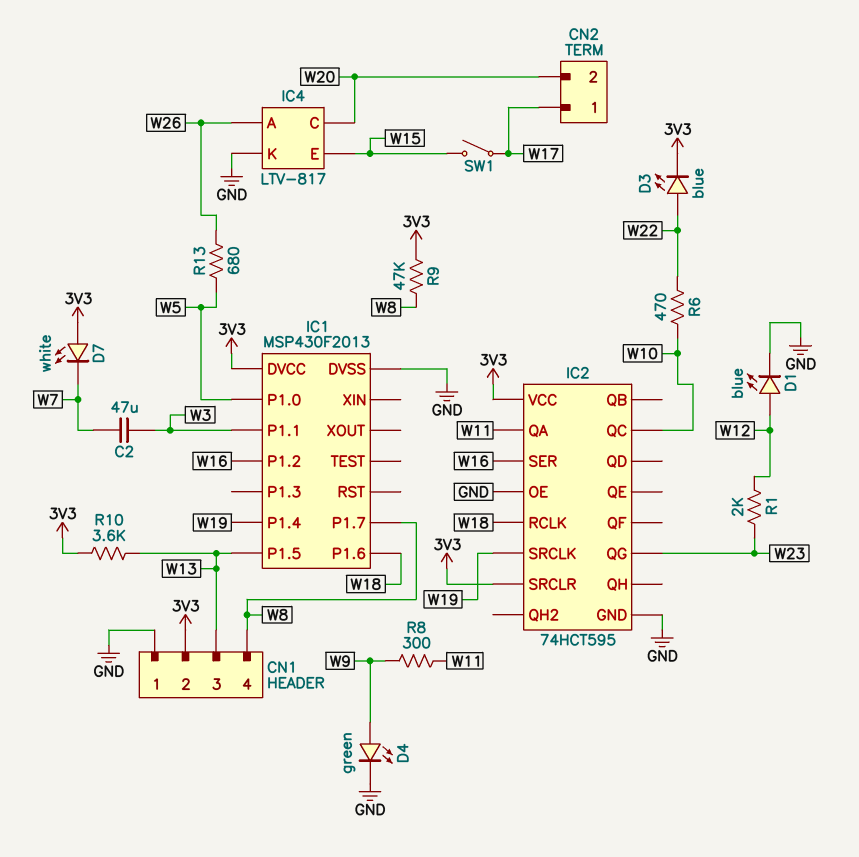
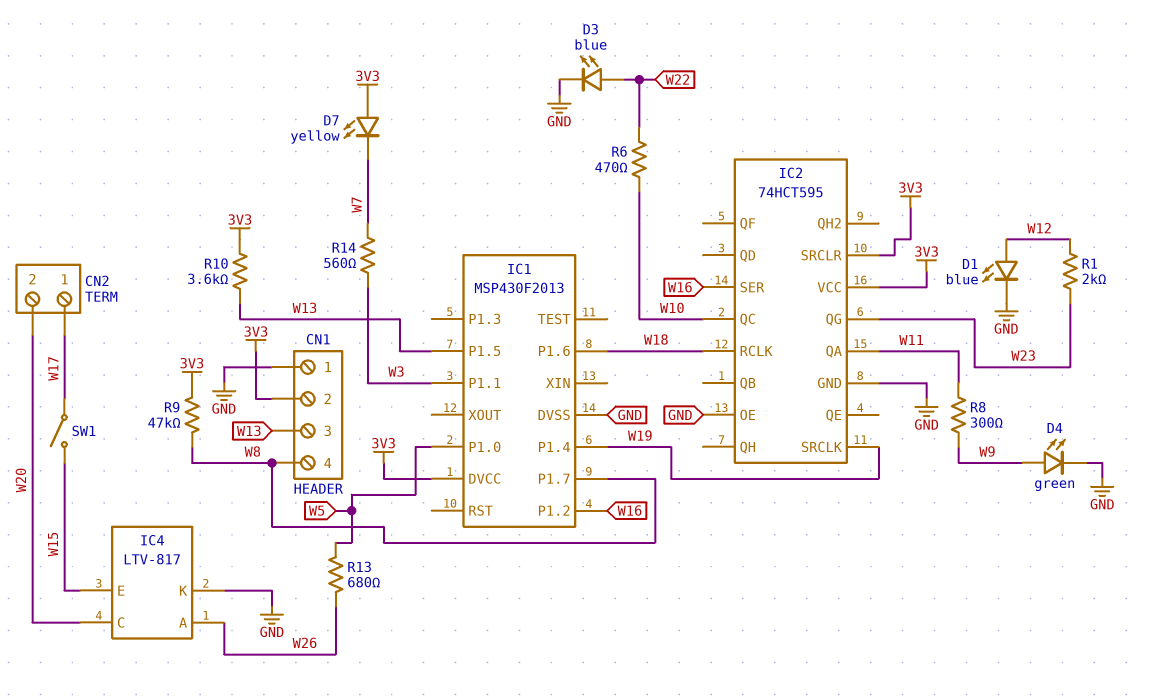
C2: 47uF (W3, W7) -> none
D3: LED blue (A W22, K 3V3) -> LED blue (A W22, K GND)
D7: LED white (A 3V3, K W7) -> LED yellow (A 3V3, K W7)
R14: none -> 560 (W3, W7)

